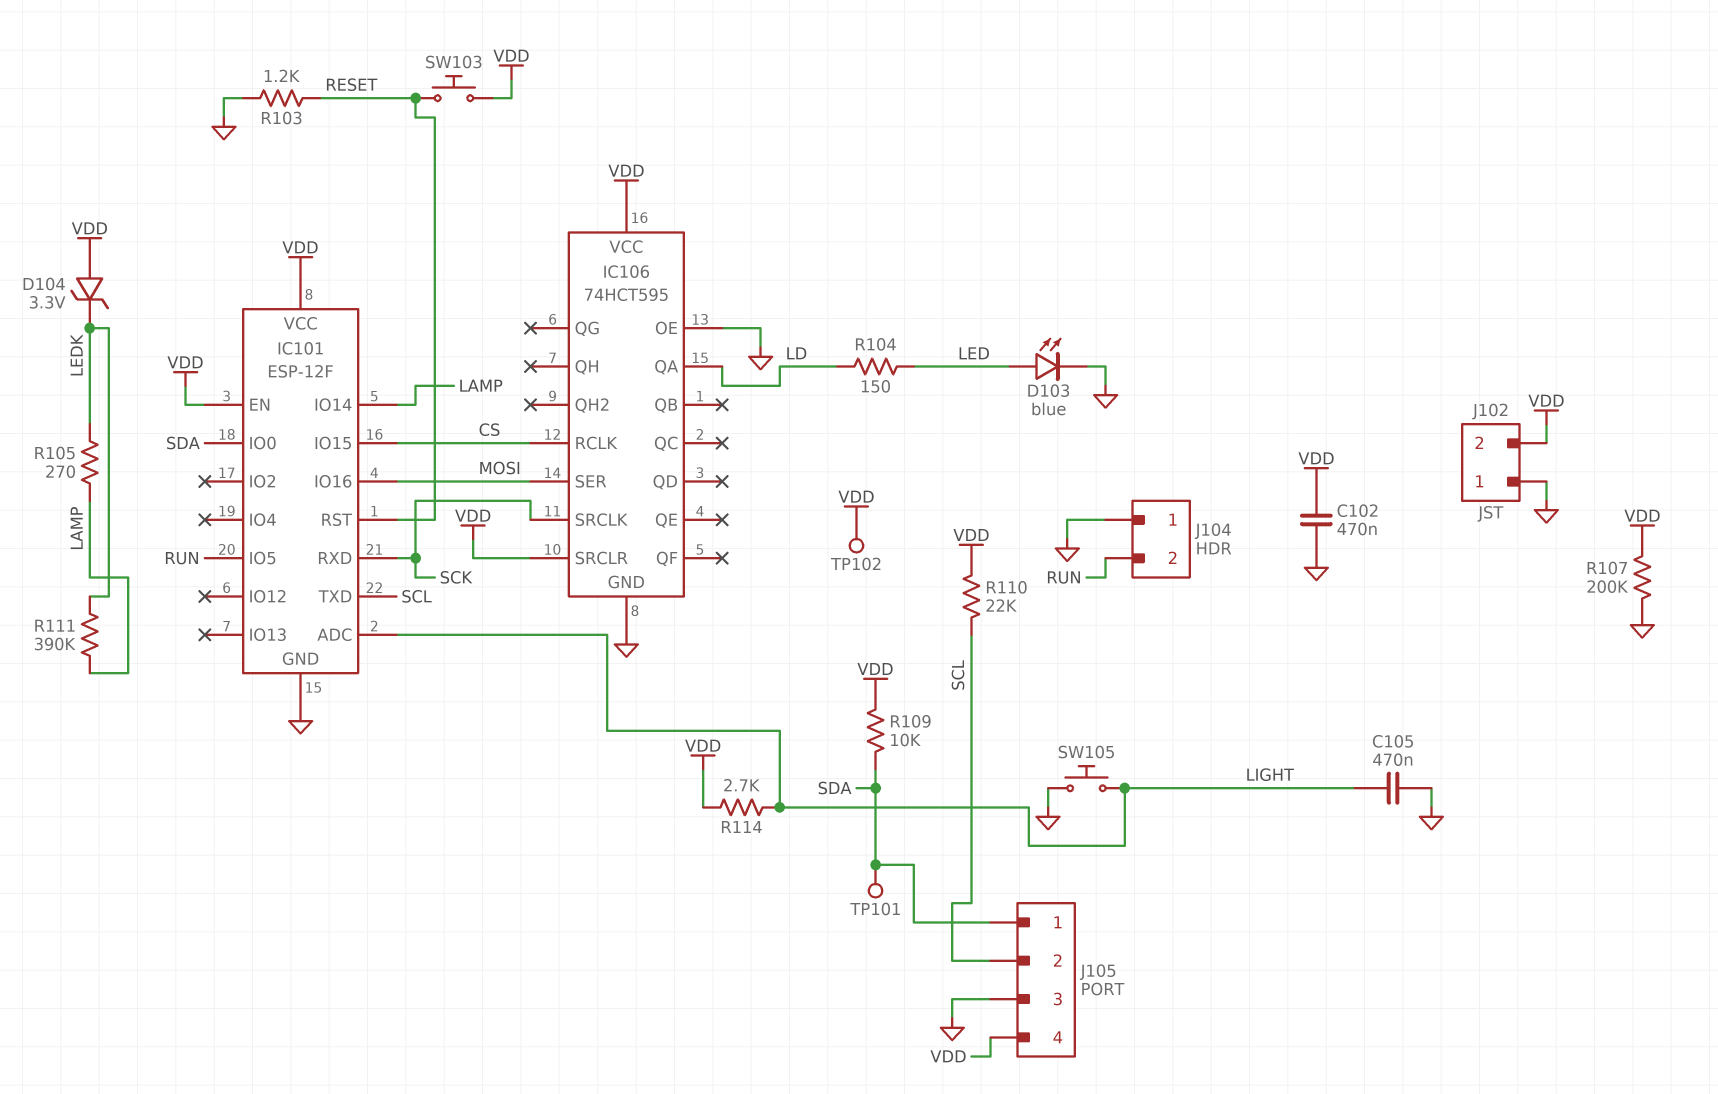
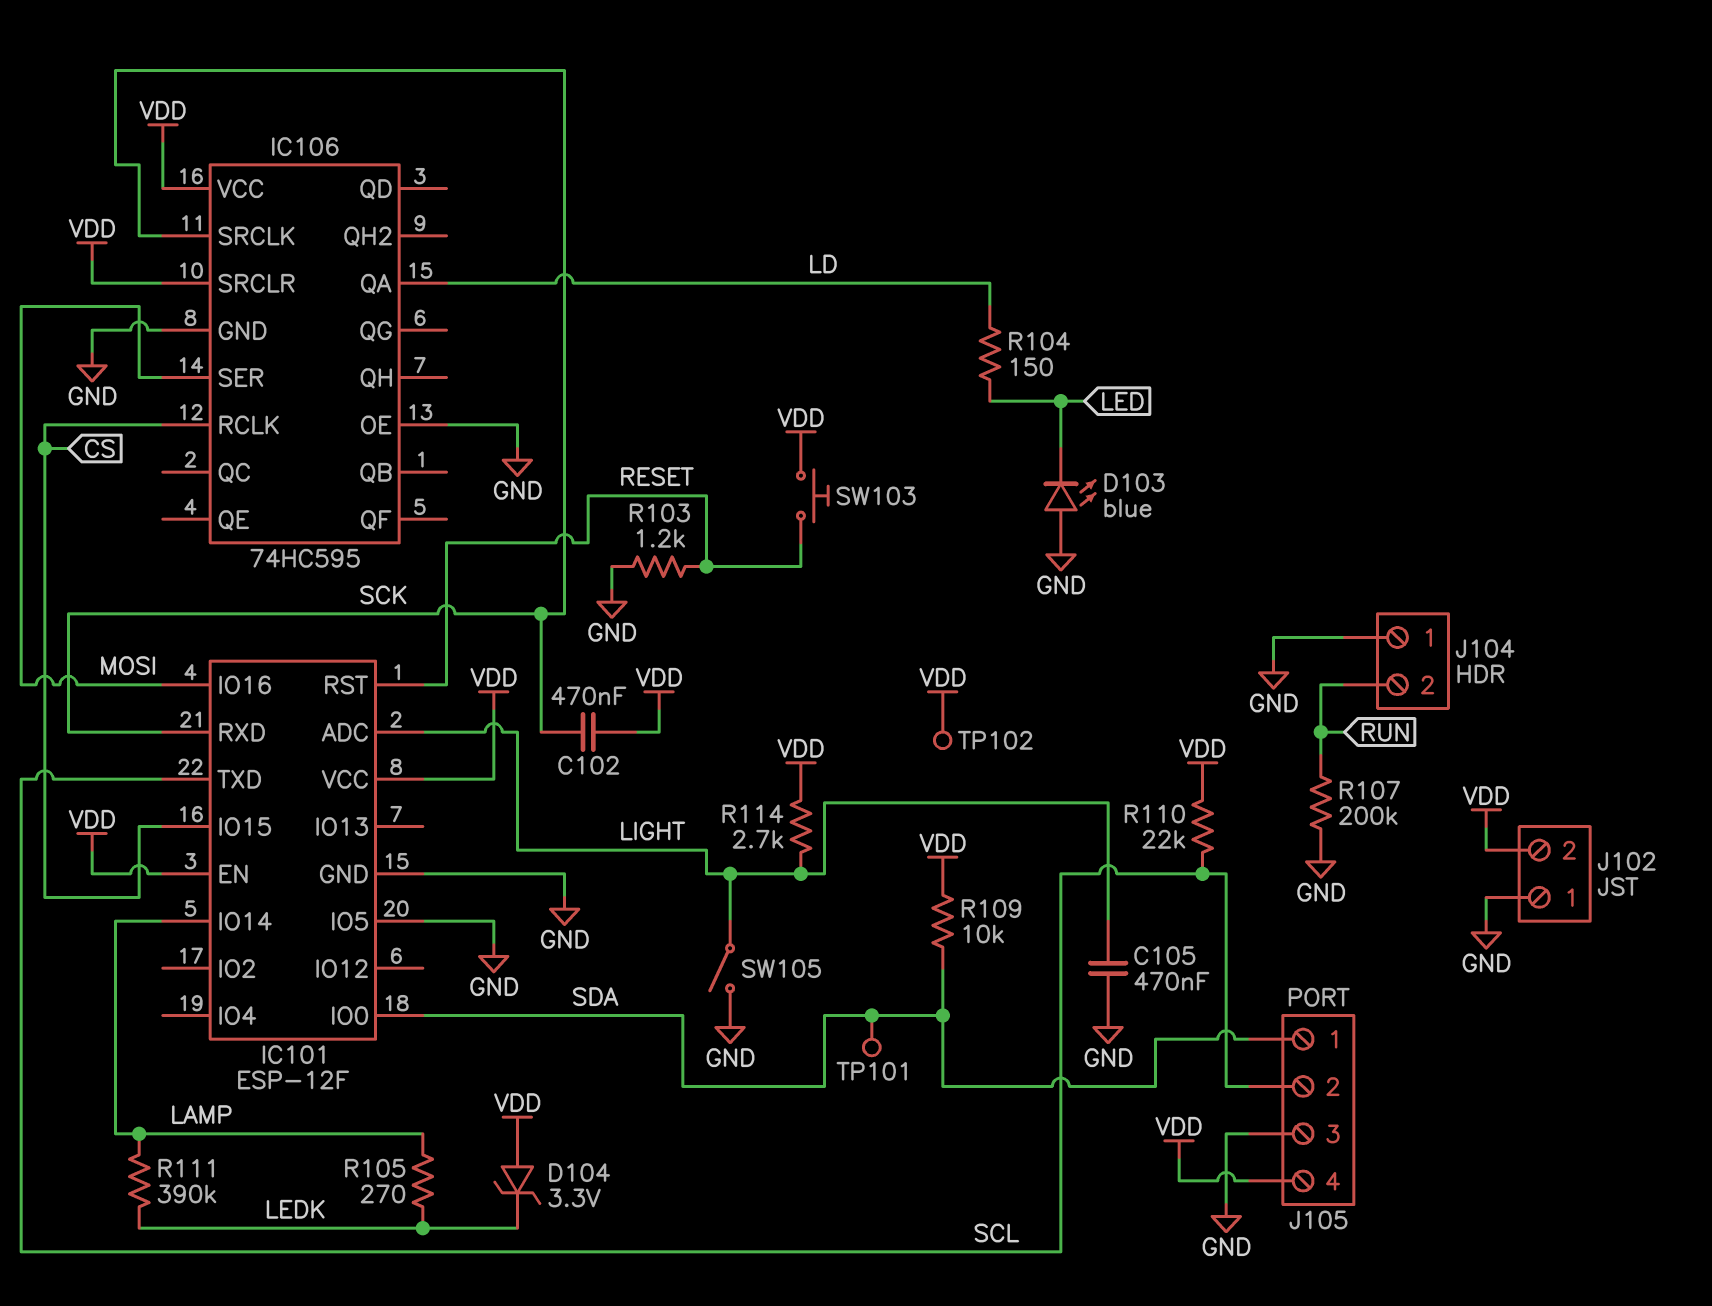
C102: 470nF (GND, VDD) -> 470nF (SCK, VDD)
D103: LED blue (A LED, K GND) -> LED blue (A GND, K LED)
IC101 pin IO5: RUN -> GND
IC106: 74HCT595 -> 74HC595
R107: 200k (GND, VDD) -> 200k (GND, RUN)
SW105: button (GND, LIGHT) -> switch (GND, LIGHT)

